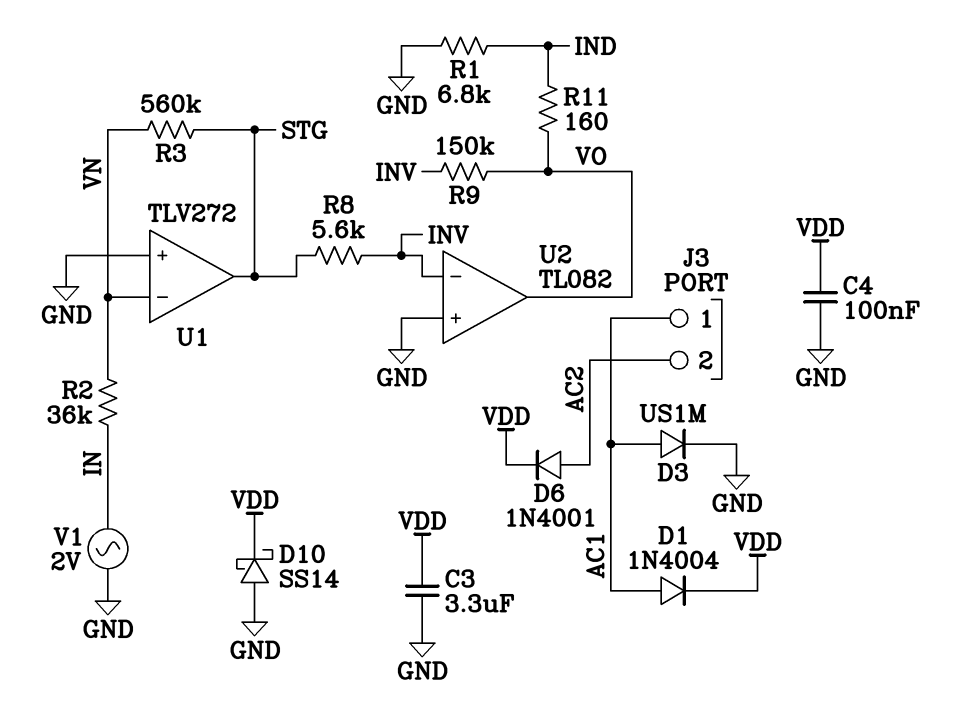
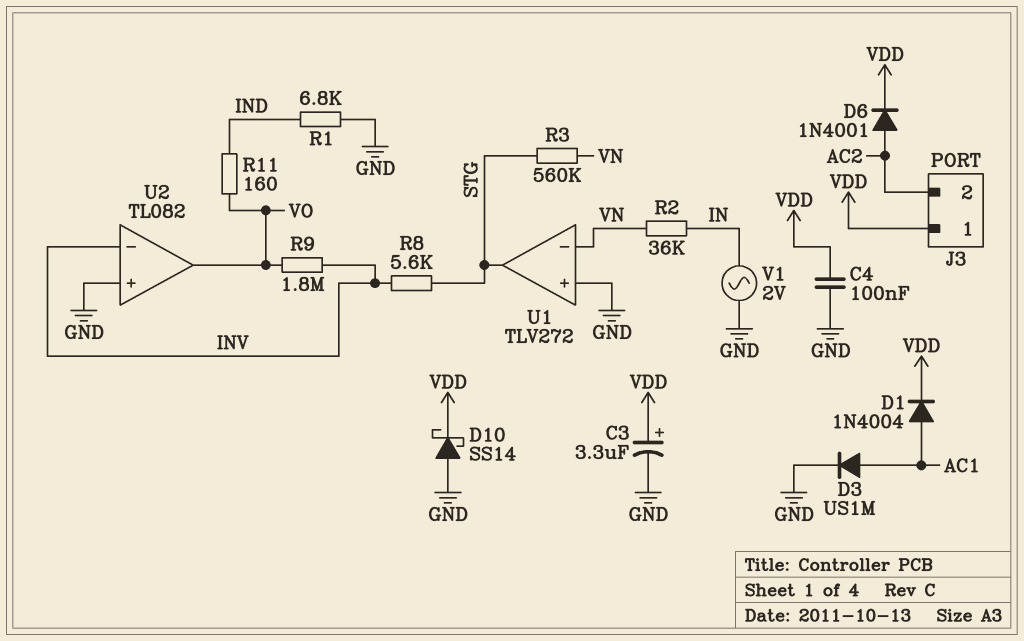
C3: 3.3uF (GND, VDD) -> 3.3uF (plus VDD, minus GND)
J3 pin 1: AC1 -> VDD
R9: 150k (INV, VO) -> 1.8M (INV, VO)

